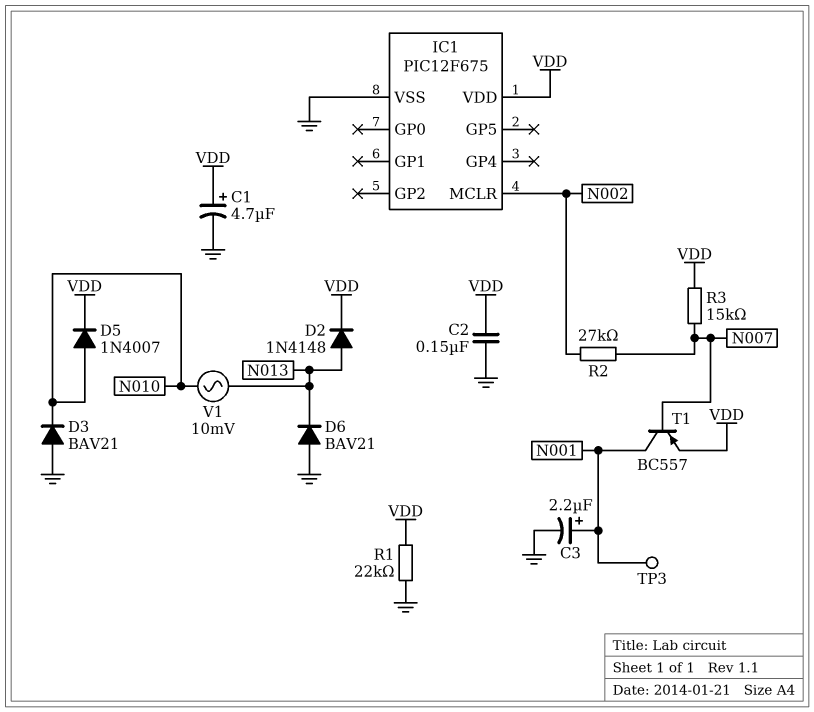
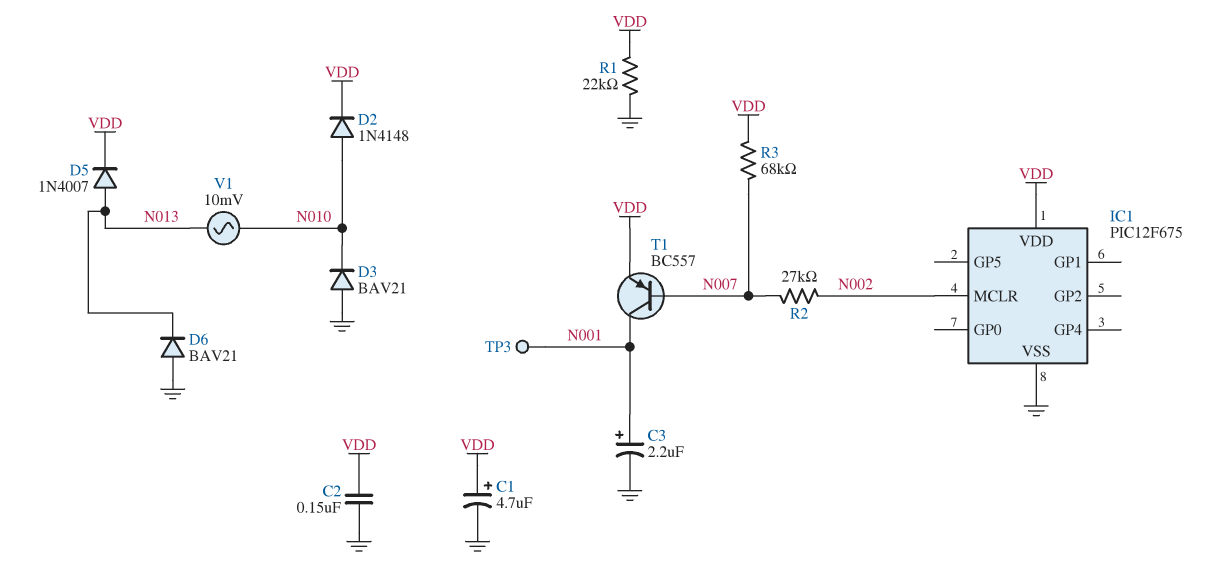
D2: diode 1N4148 (A N013, K VDD) -> diode 1N4148 (A N010, K VDD)
D5: diode 1N4007 (A N010, K VDD) -> diode 1N4007 (A N013, K VDD)
R3: 15k (N007, VDD) -> 68k (N007, VDD)

